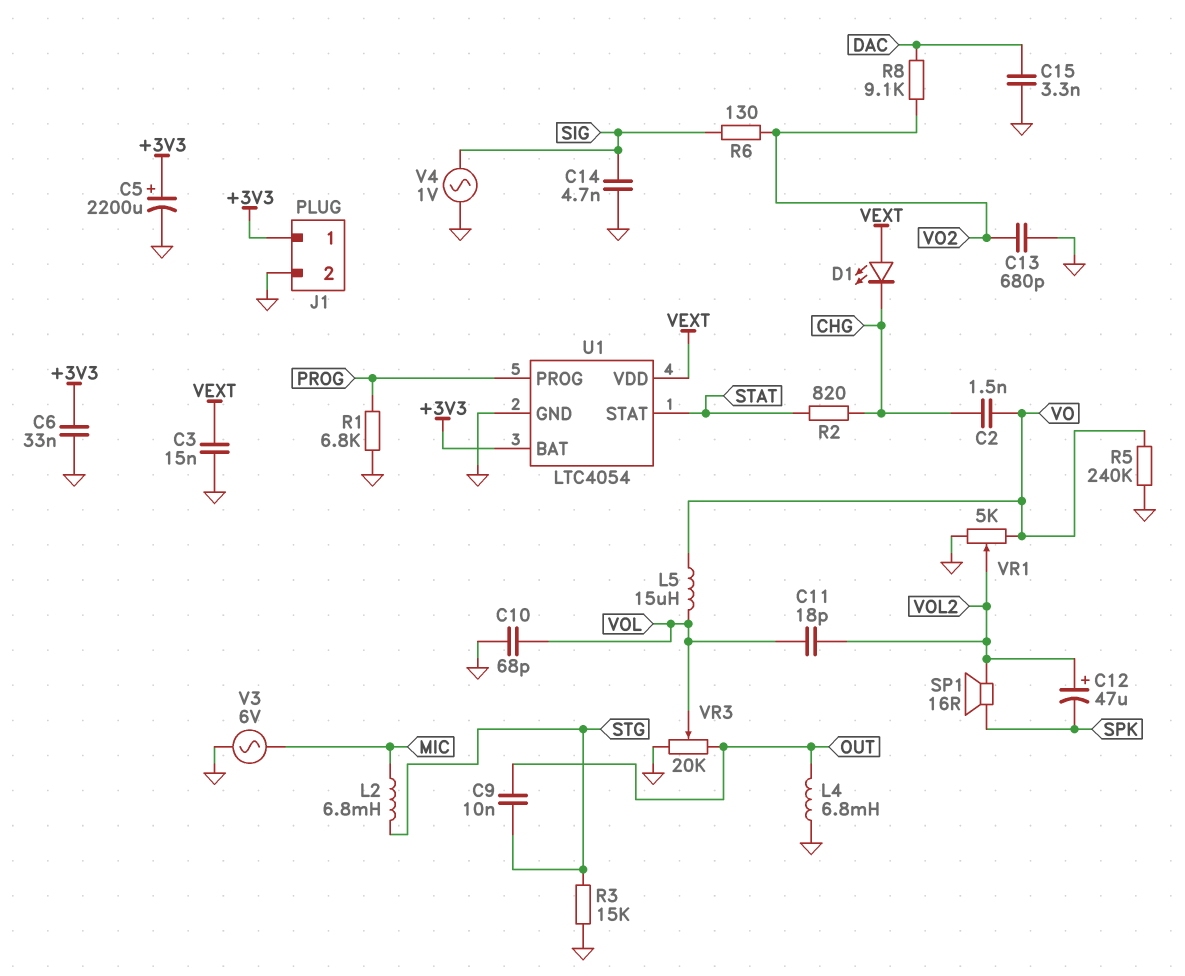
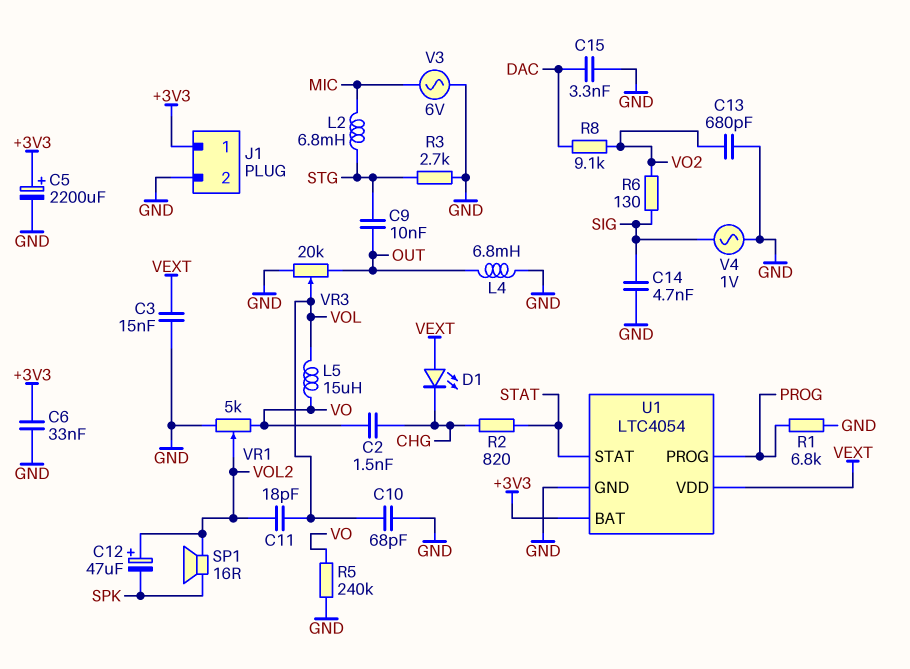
R3: 15k (GND, STG) -> 2.7k (GND, STG)

